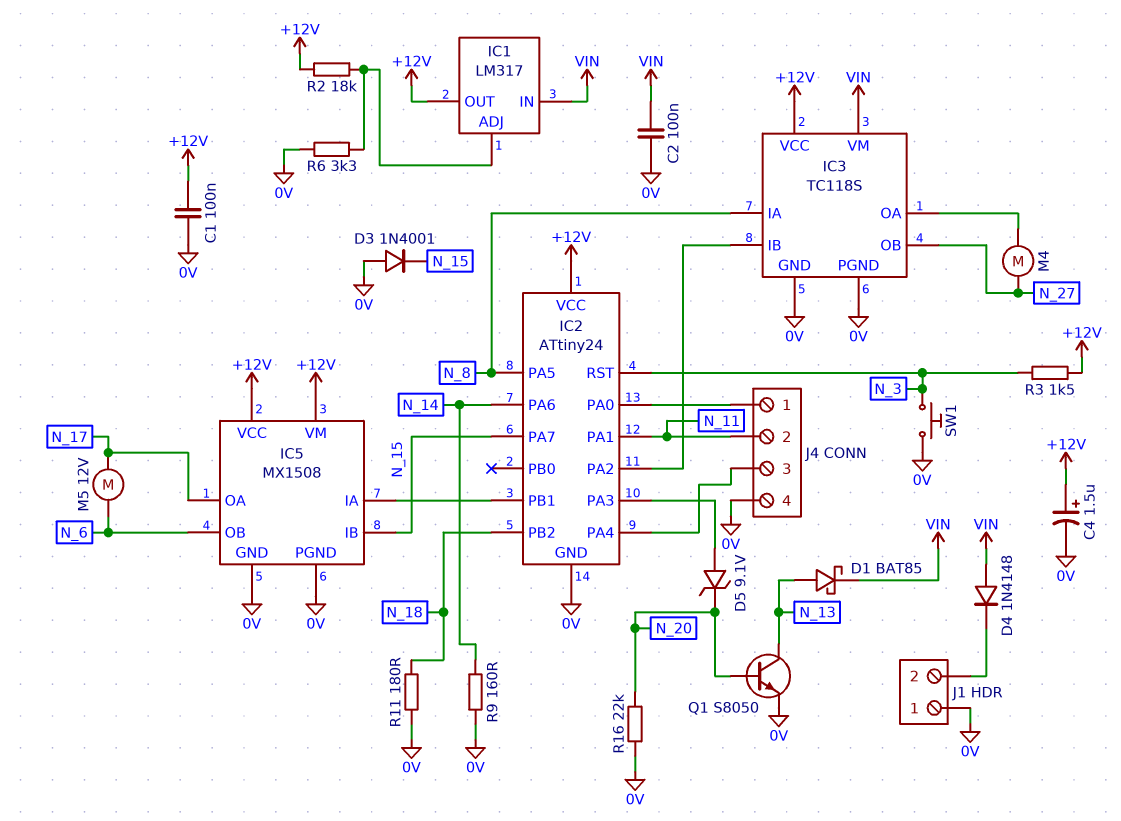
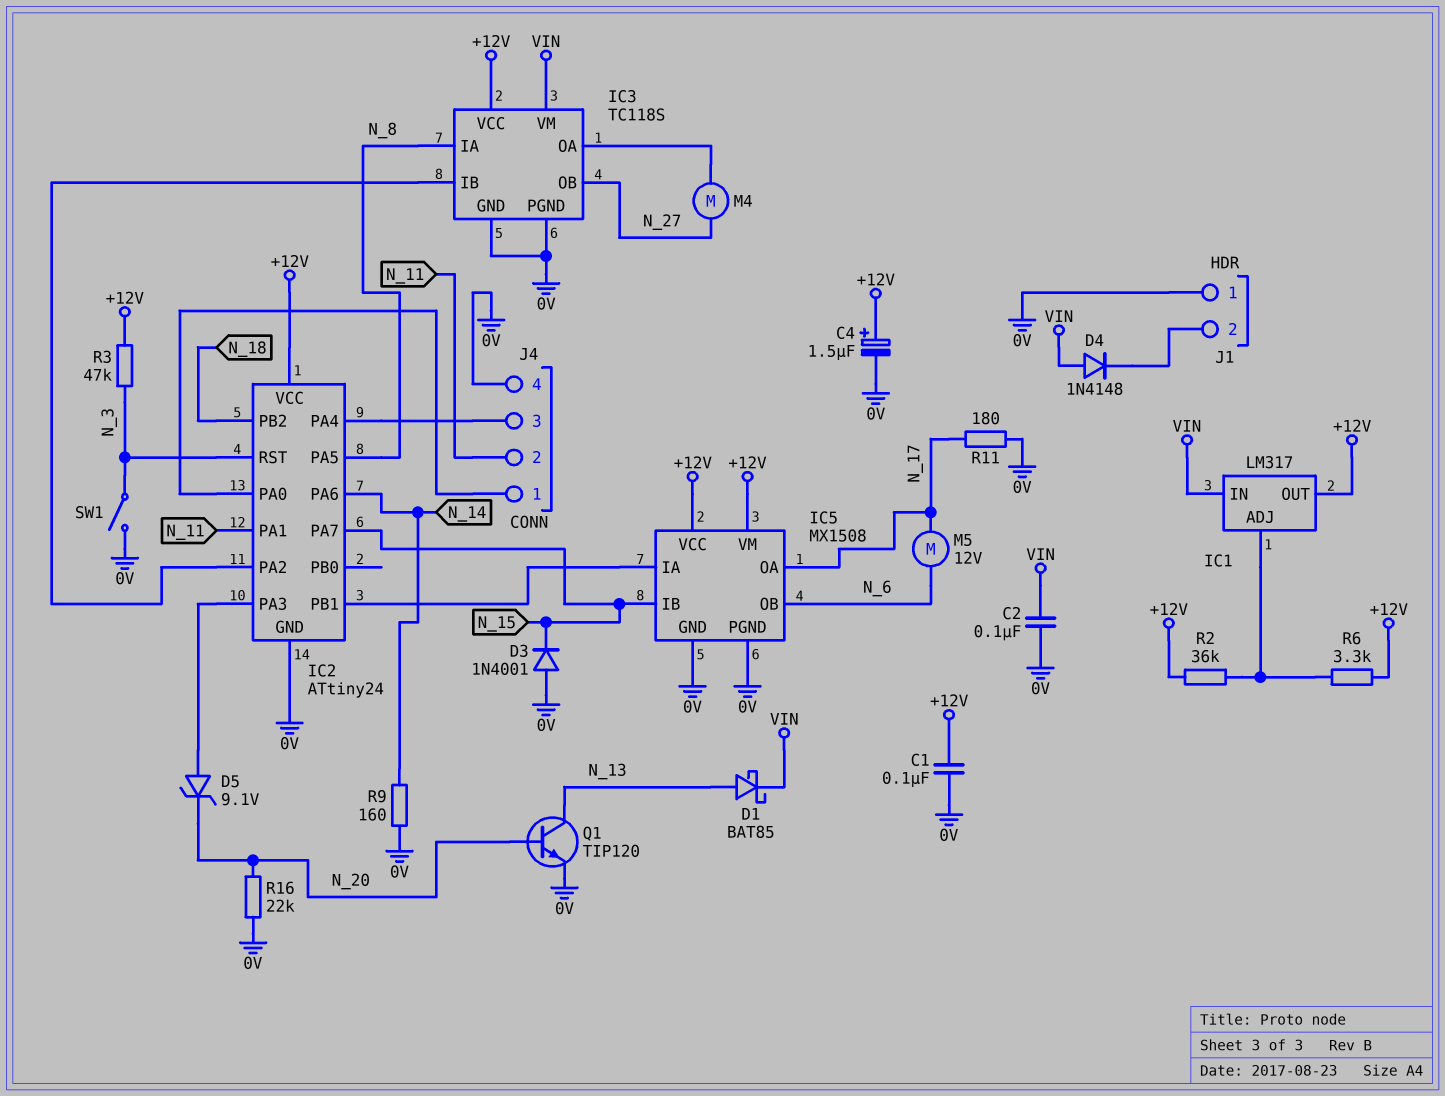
Q1: NPN S8050 (B N_20, C N_13, E 0V) -> NPN TIP120 (B N_20, C N_13, E 0V)
R2: 18k (+12V, IC1/ADJ) -> 36k (+12V, IC1/ADJ)
R3: 1.5k (+12V, N_3) -> 47k (+12V, N_3)
R6: 3.3k (0V, IC1/ADJ) -> 3.3k (+12V, IC1/ADJ)
R11: 180 (0V, N_18) -> 180 (0V, N_17)
SW1: button (0V, N_3) -> switch (0V, N_3)

